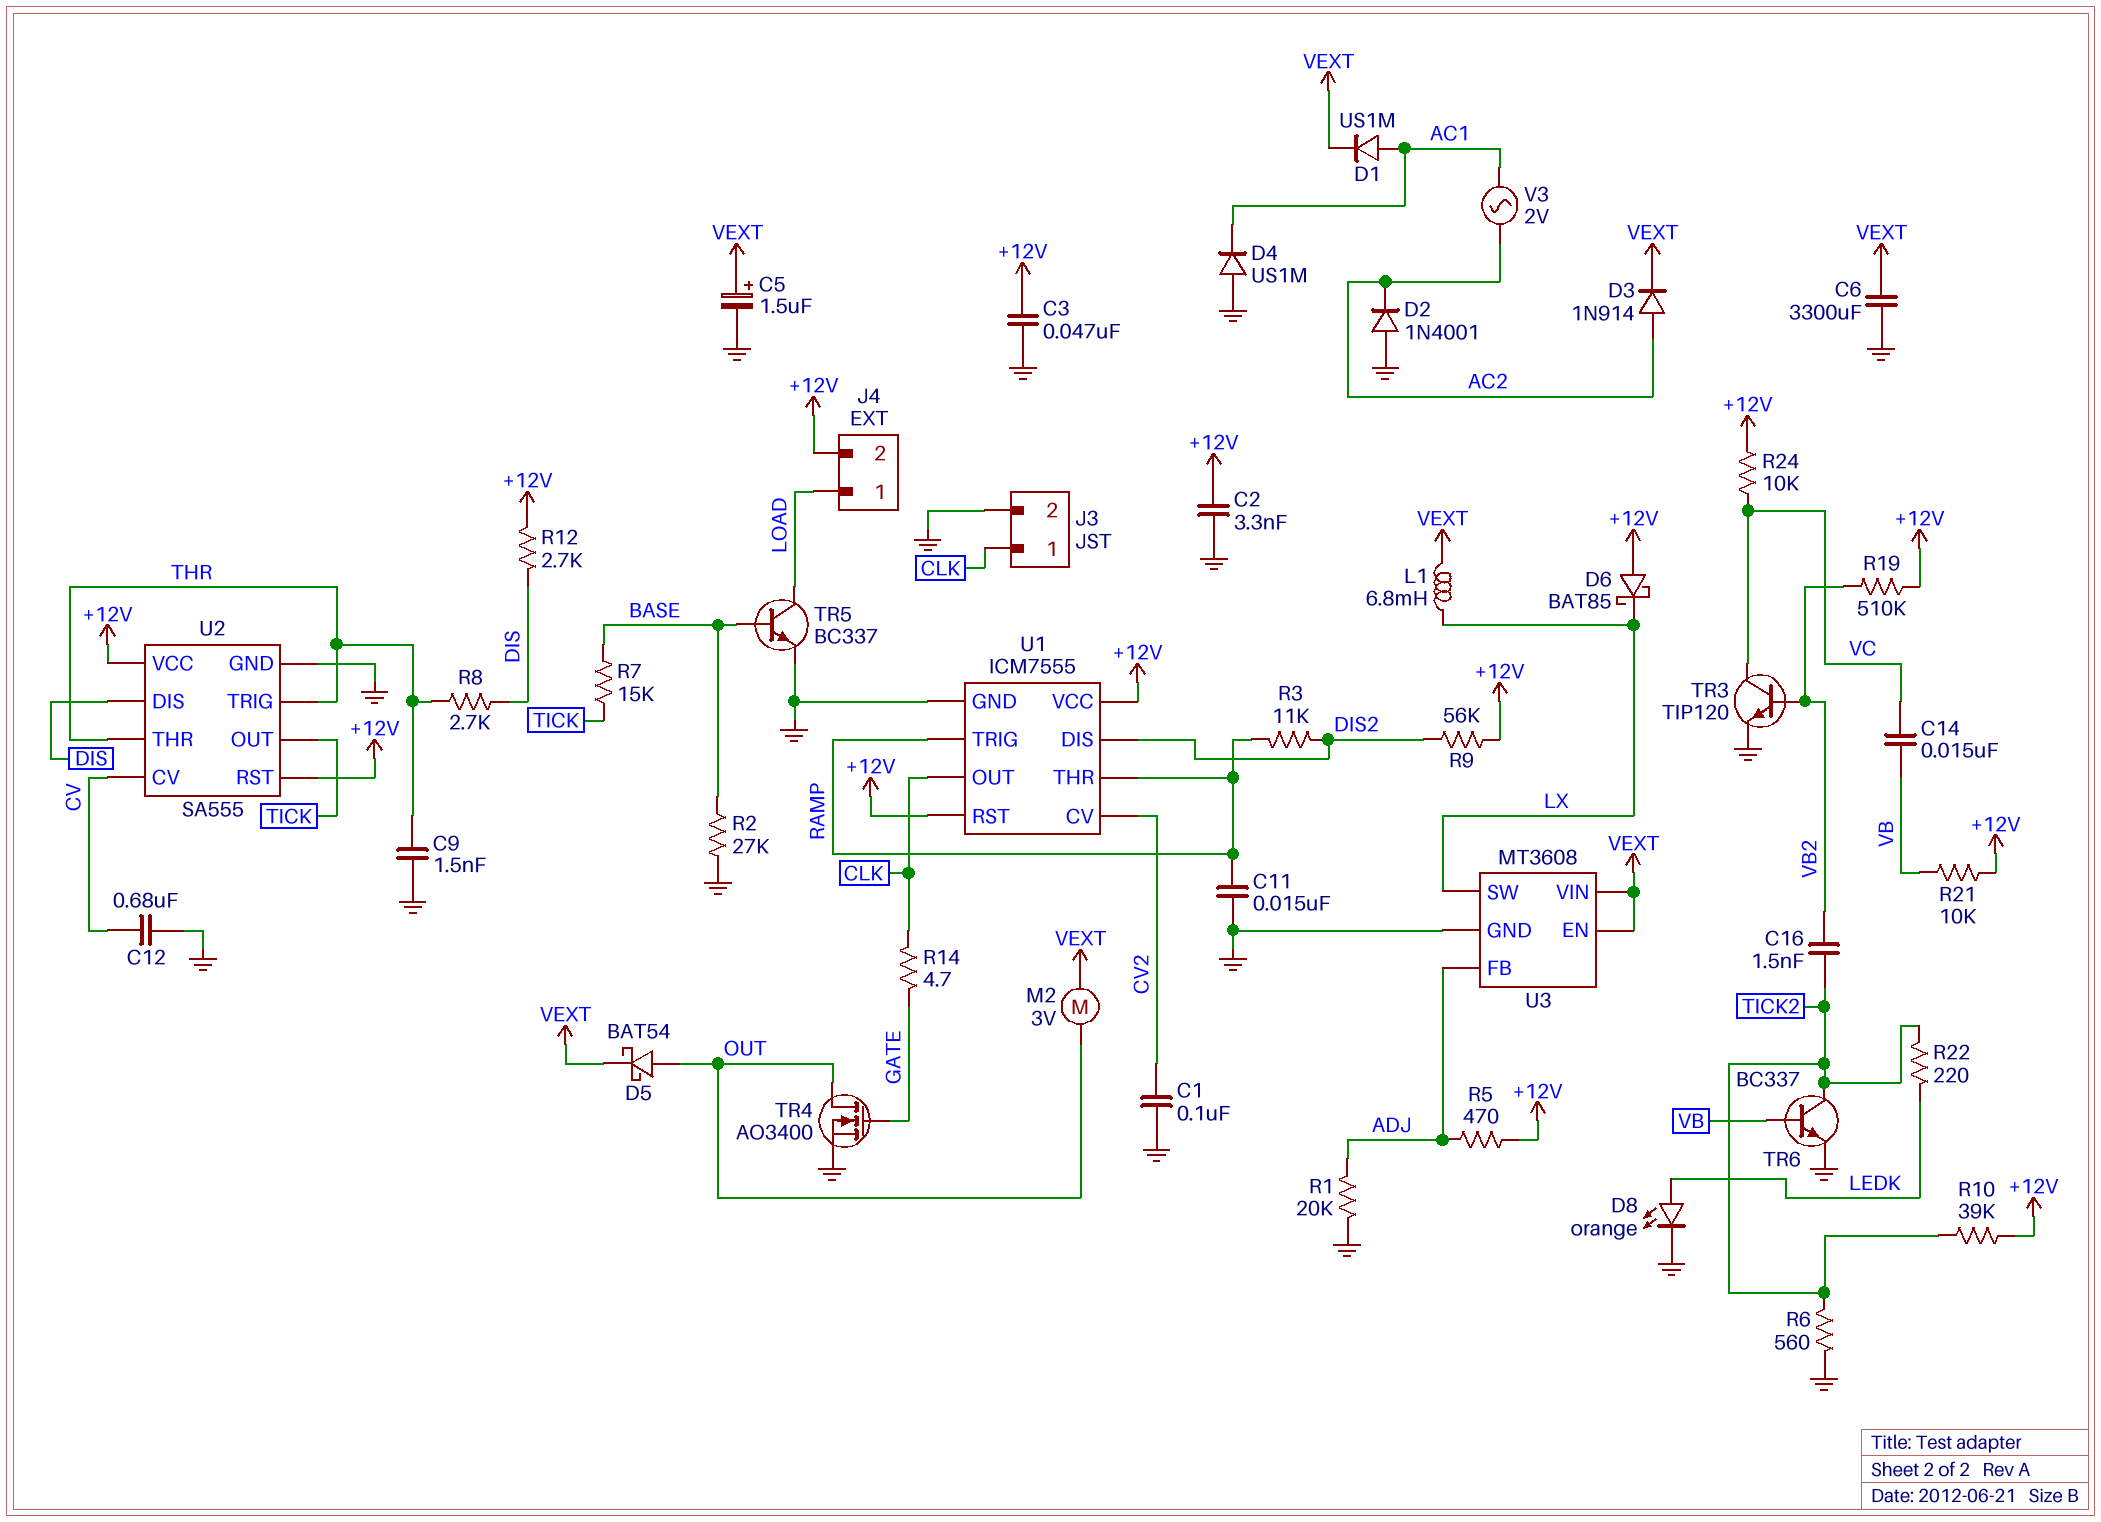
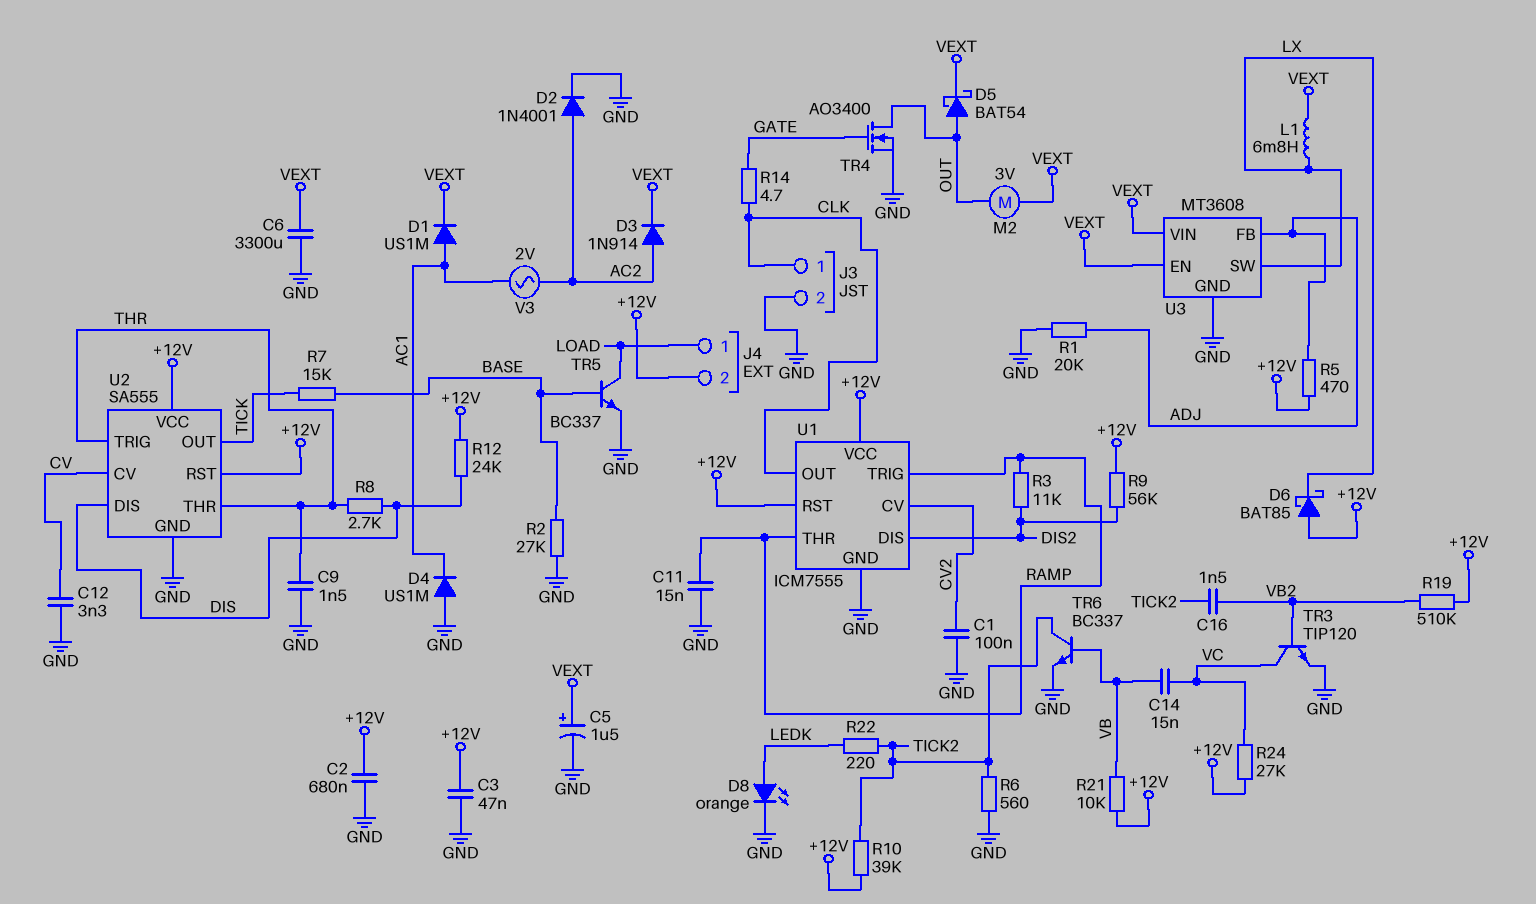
C2: 3.3nF (+12V, GND) -> 680nF (+12V, GND)
C12: 680nF (CV, GND) -> 3.3nF (CV, GND)
D2: diode 1N4001 (A GND, K AC2) -> diode 1N4001 (A AC2, K GND)
R12: 2.7k (+12V, DIS) -> 24k (+12V, DIS)
R24: 10k (+12V, VC) -> 27k (+12V, VC)

